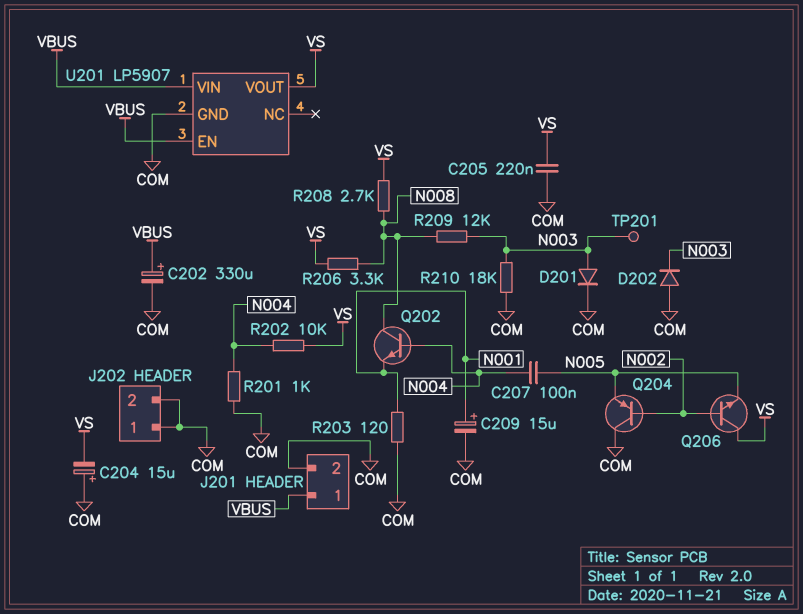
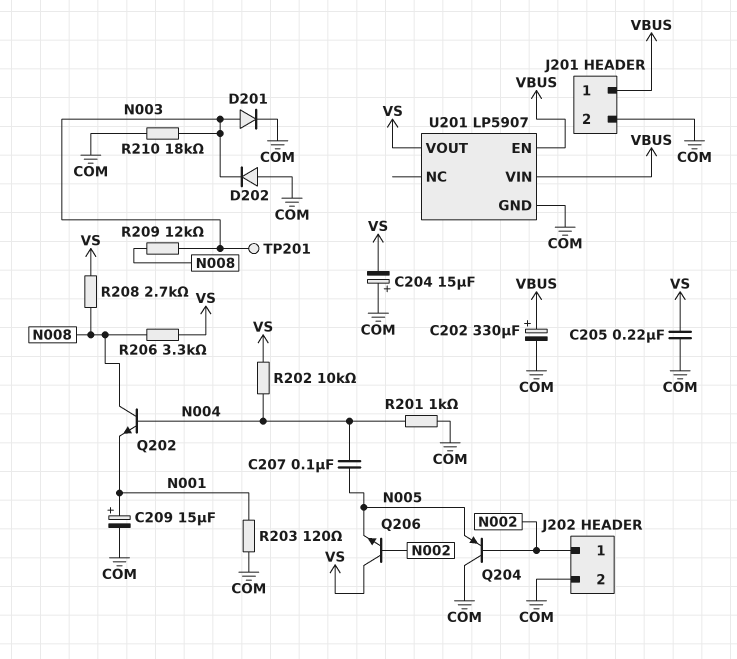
J202 pin 1: COM -> N002

